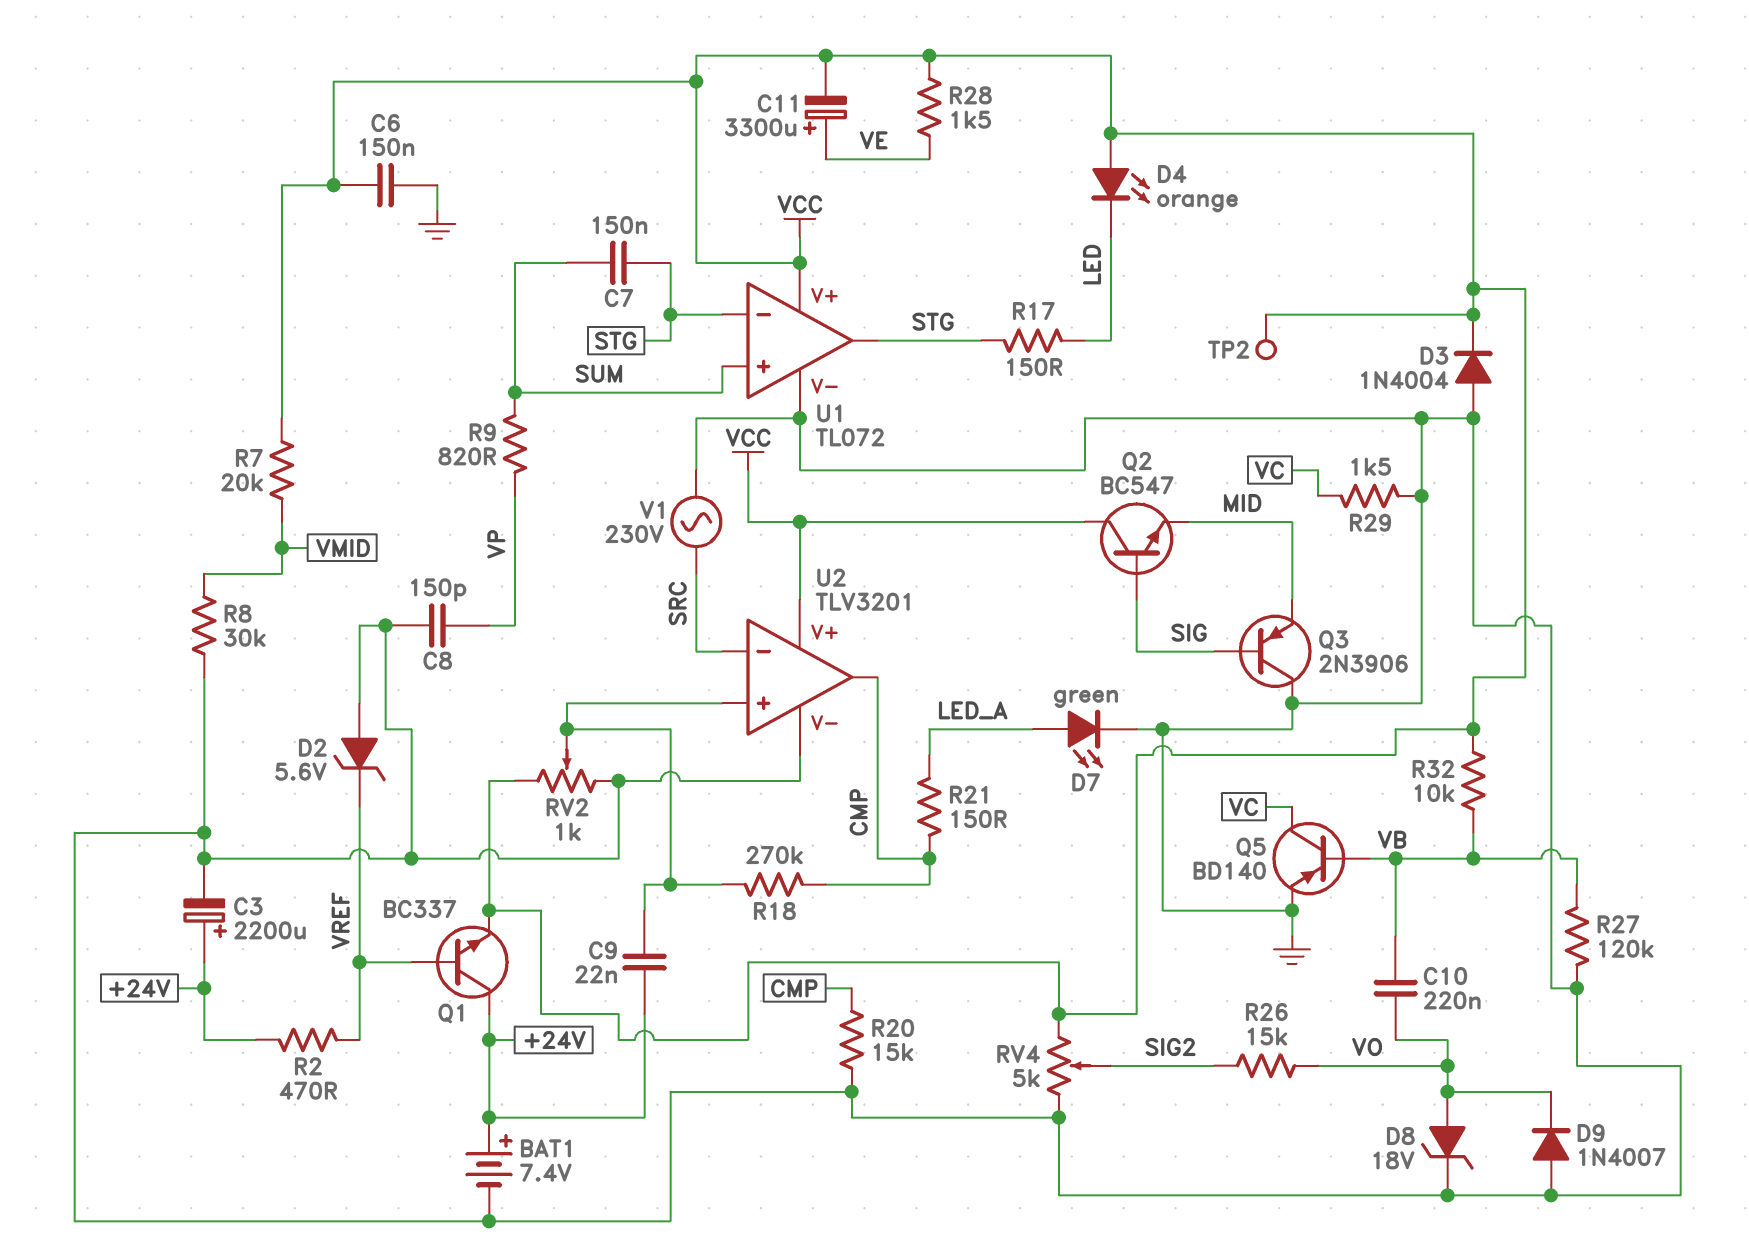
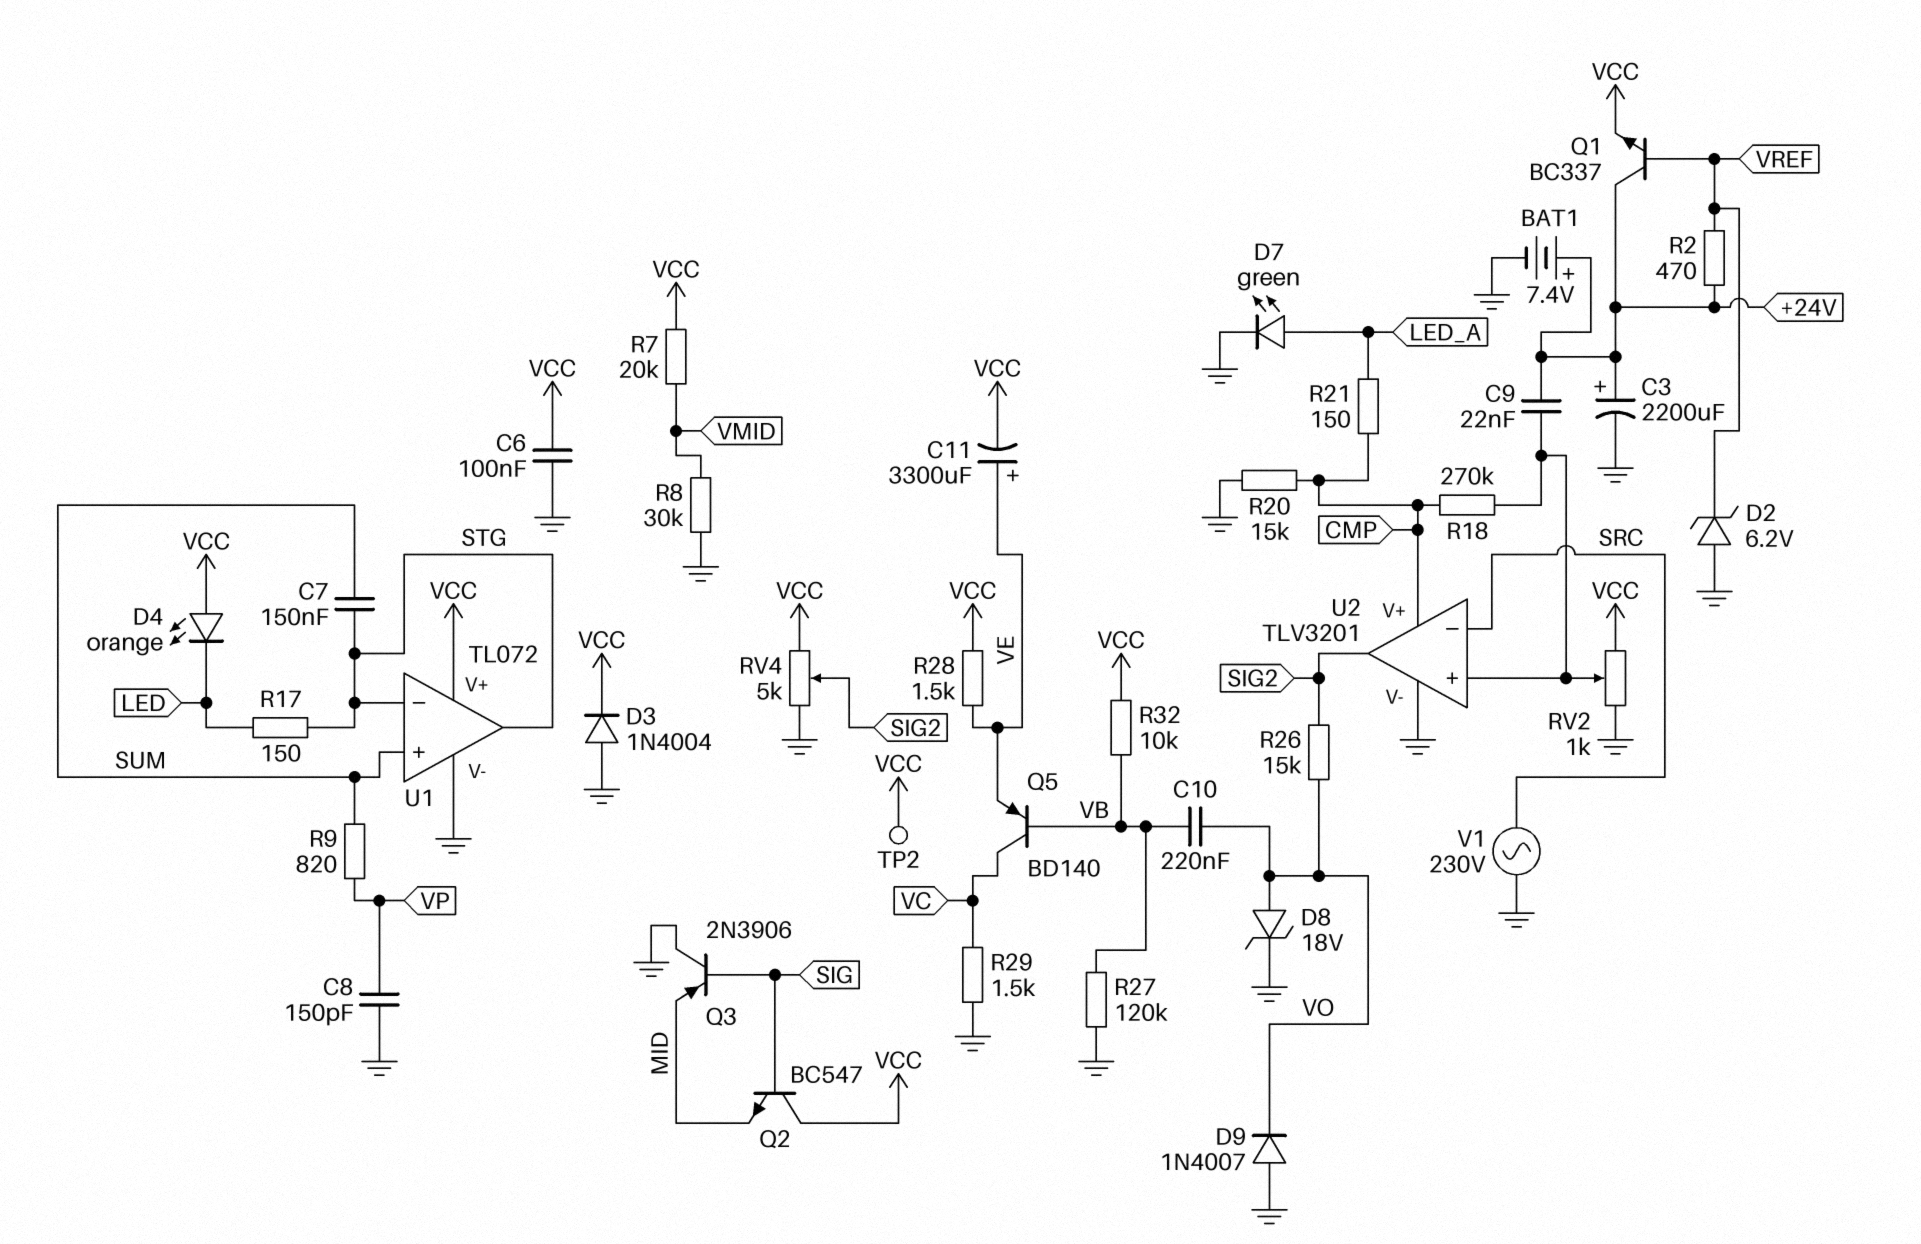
C6: 150nF (GND, VCC) -> 100nF (GND, VCC)
D2: zener 5.6V (A GND, K VREF) -> zener 6.2V (A GND, K VREF)
Q5: PNP BD140 (B VB, C VC, E GND) -> PNP BD140 (B VB, C VC, E VE)
U2 pin V+: VCC -> CMP
U2 pin out: CMP -> SIG2

